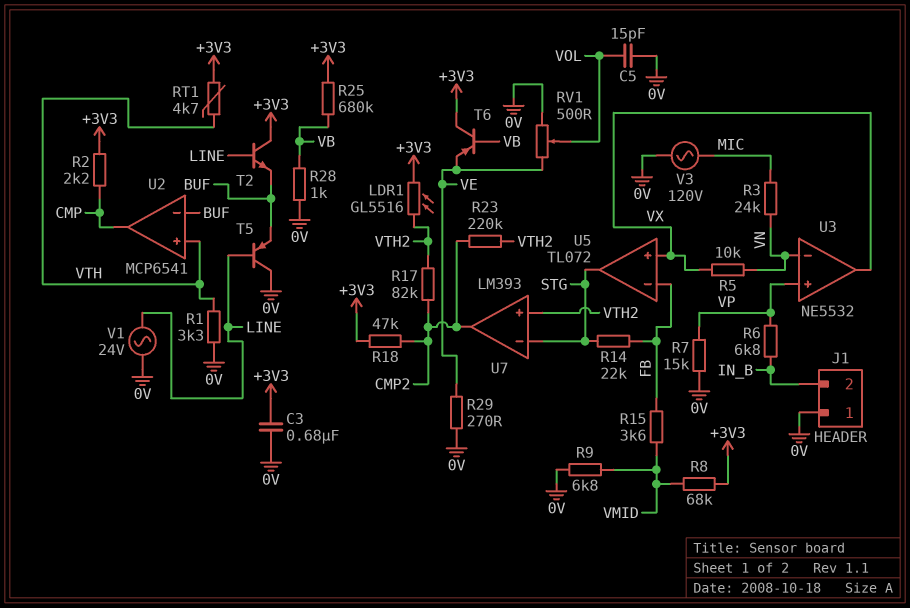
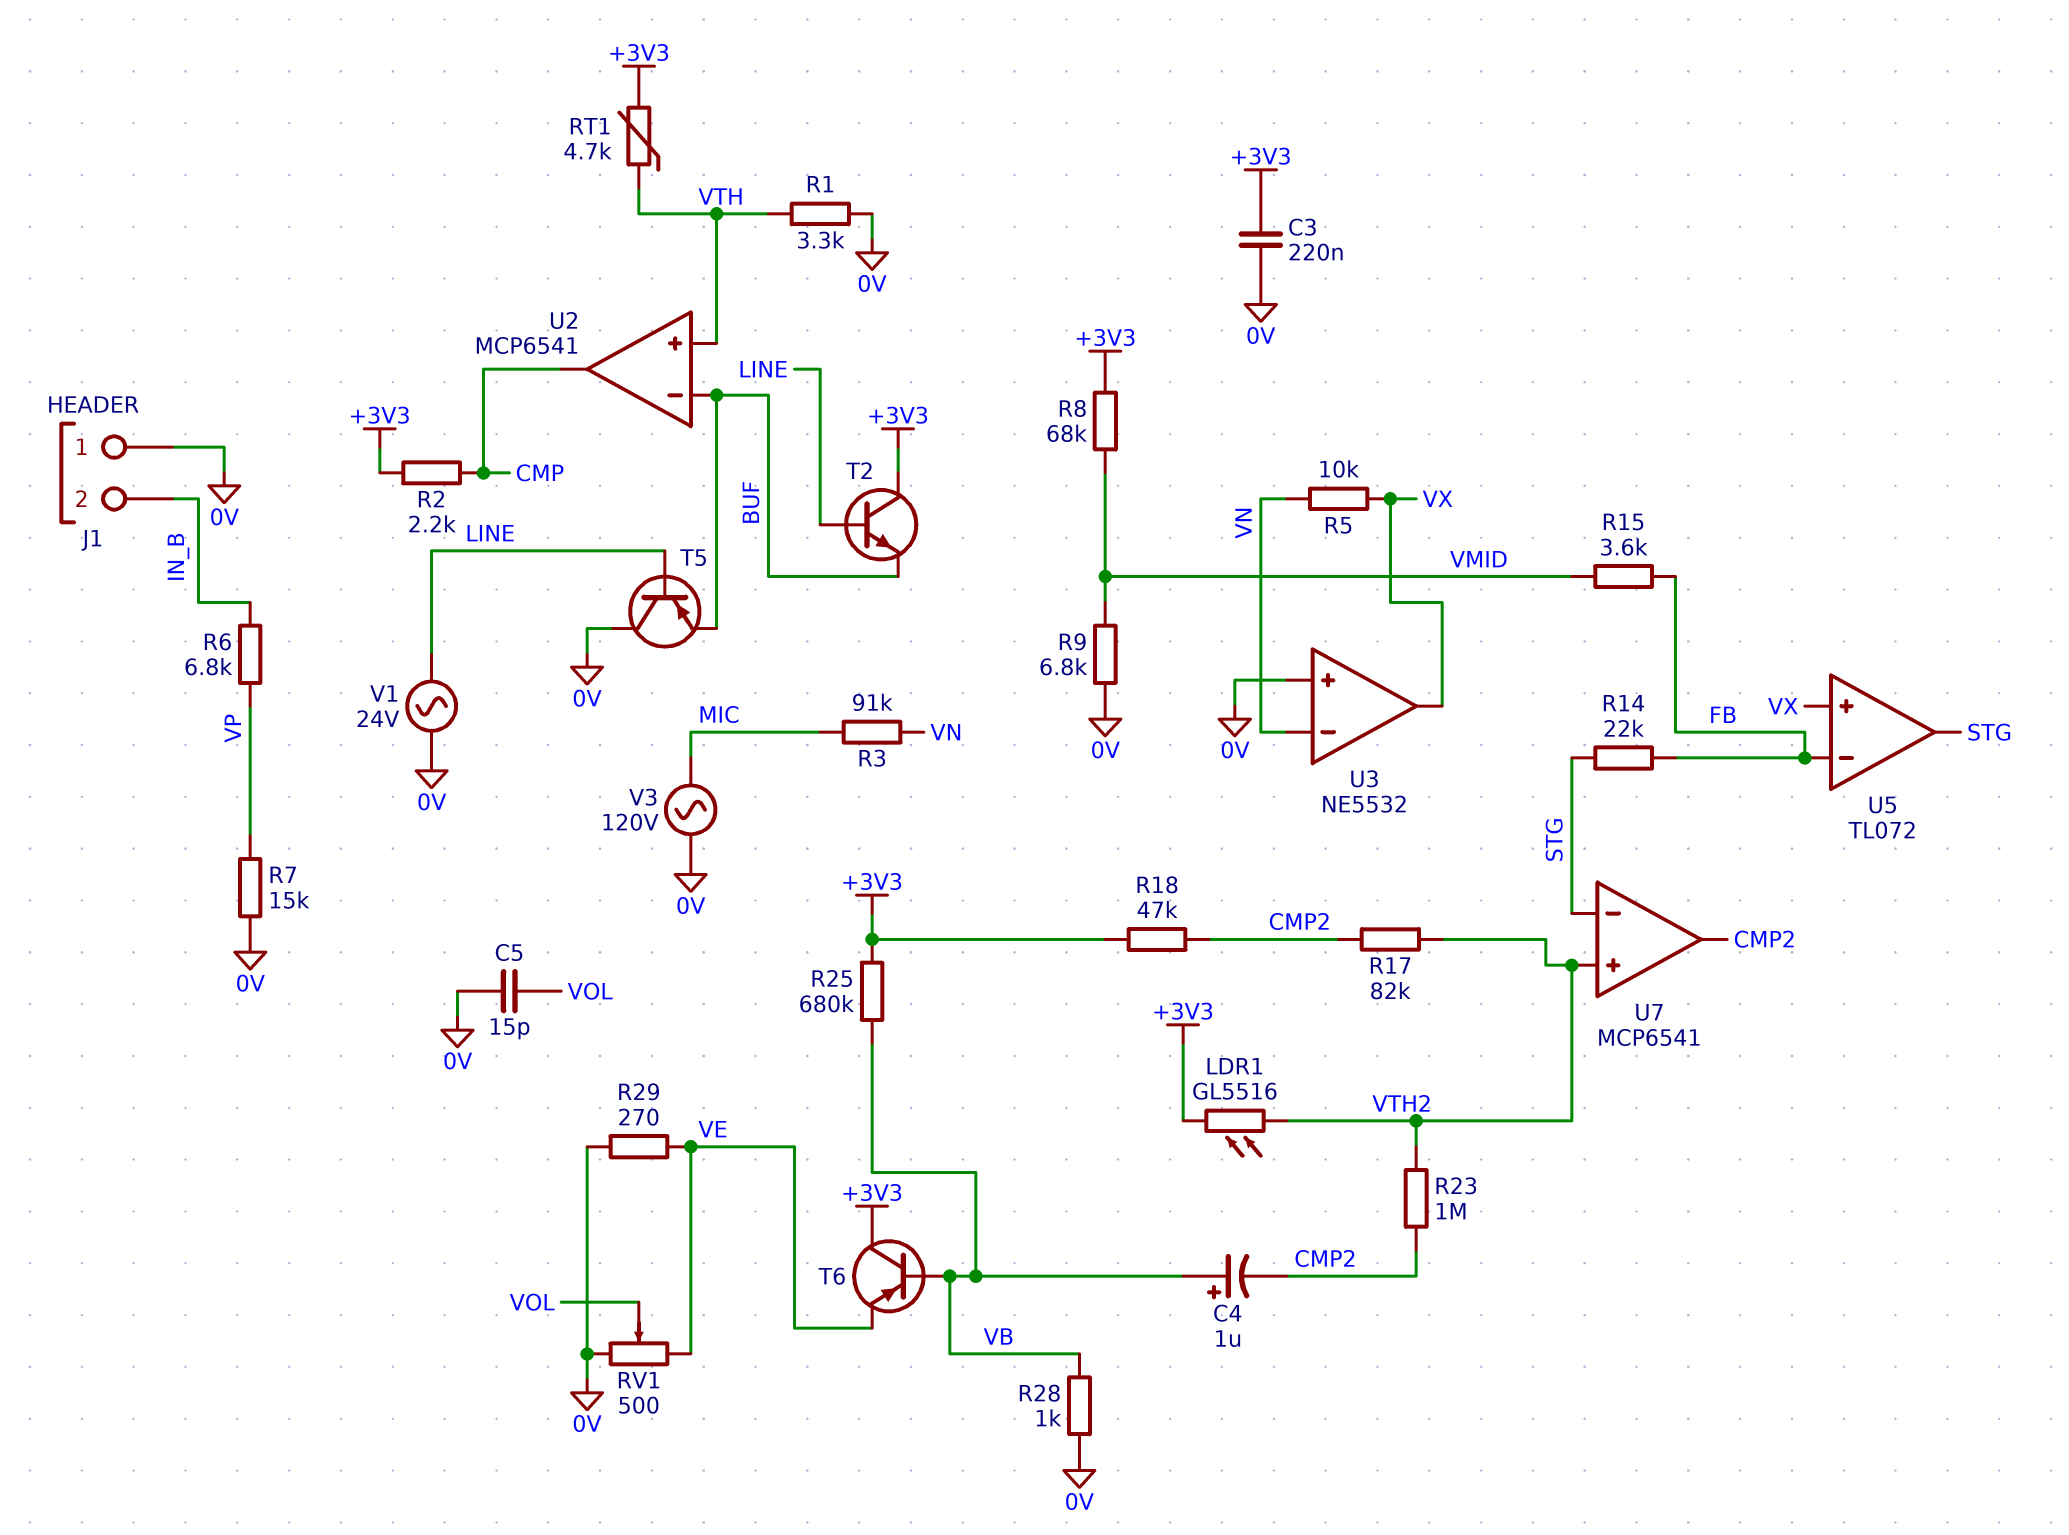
C3: 680nF (+3V3, 0V) -> 220nF (+3V3, 0V)
C4: none -> 1uF (plus VB, minus CMP2)
R3: 24k (MIC, VN) -> 91k (MIC, VN)
R23: 220k (CMP2, VTH2) -> 1M (CMP2, VTH2)
U3 pin in+: VP -> 0V
U7: LM393 -> MCP6541

